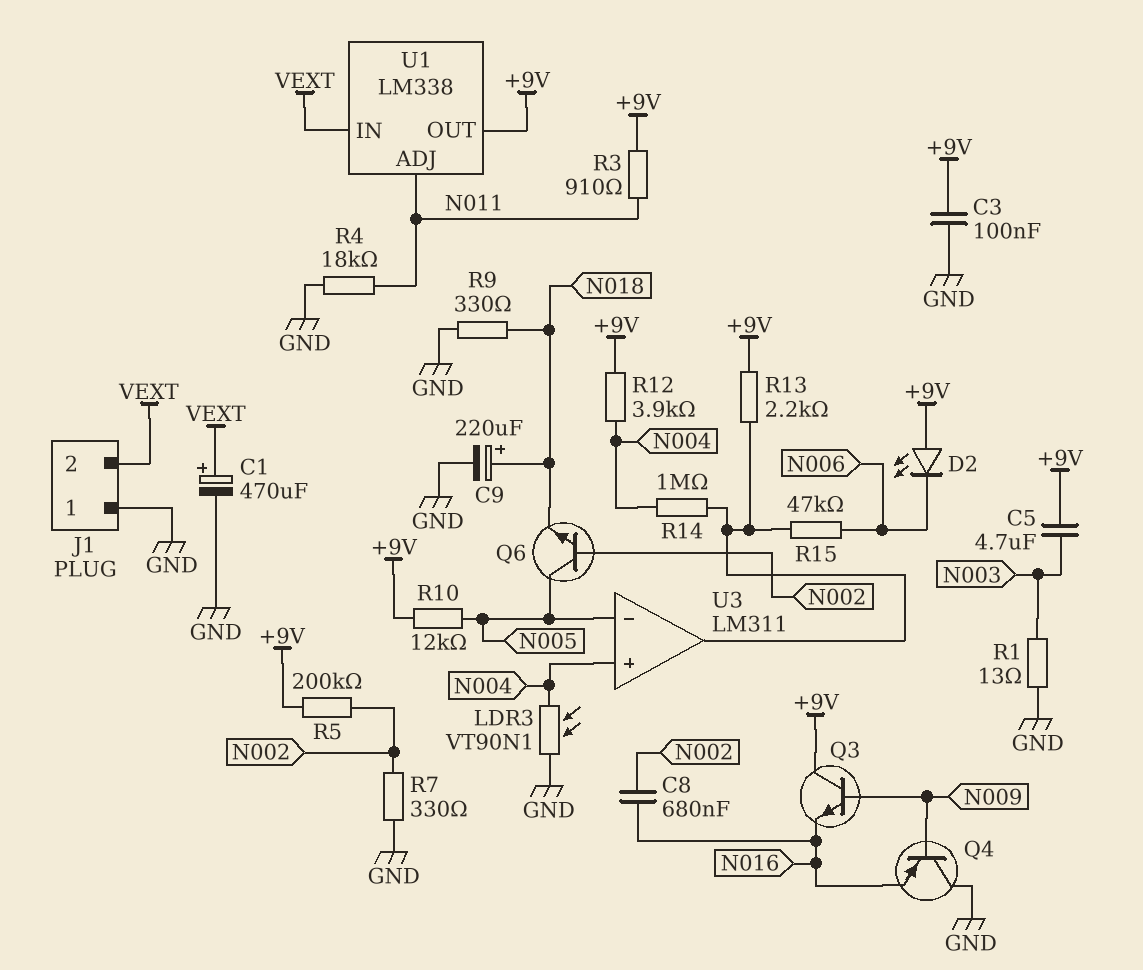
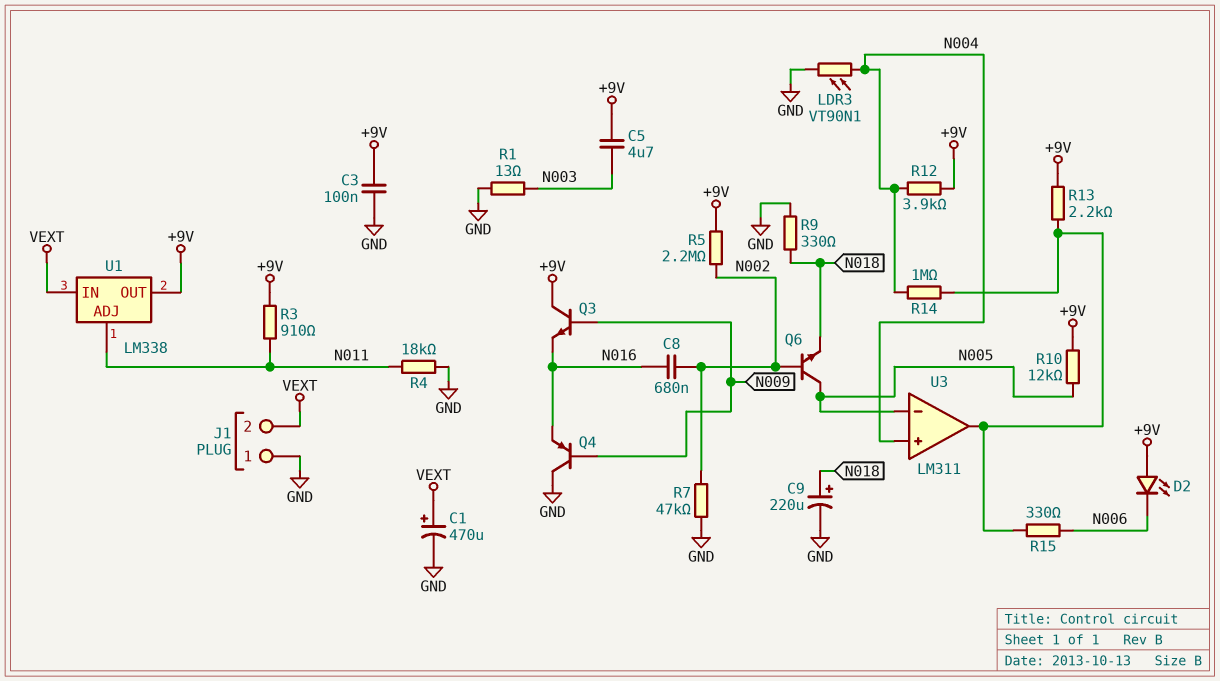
R5: 200k (+9V, N002) -> 2.2M (+9V, N002)
R7: 330 (GND, N002) -> 47k (GND, N002)
R15: 47k (N006, U3/out) -> 330 (N006, U3/out)

